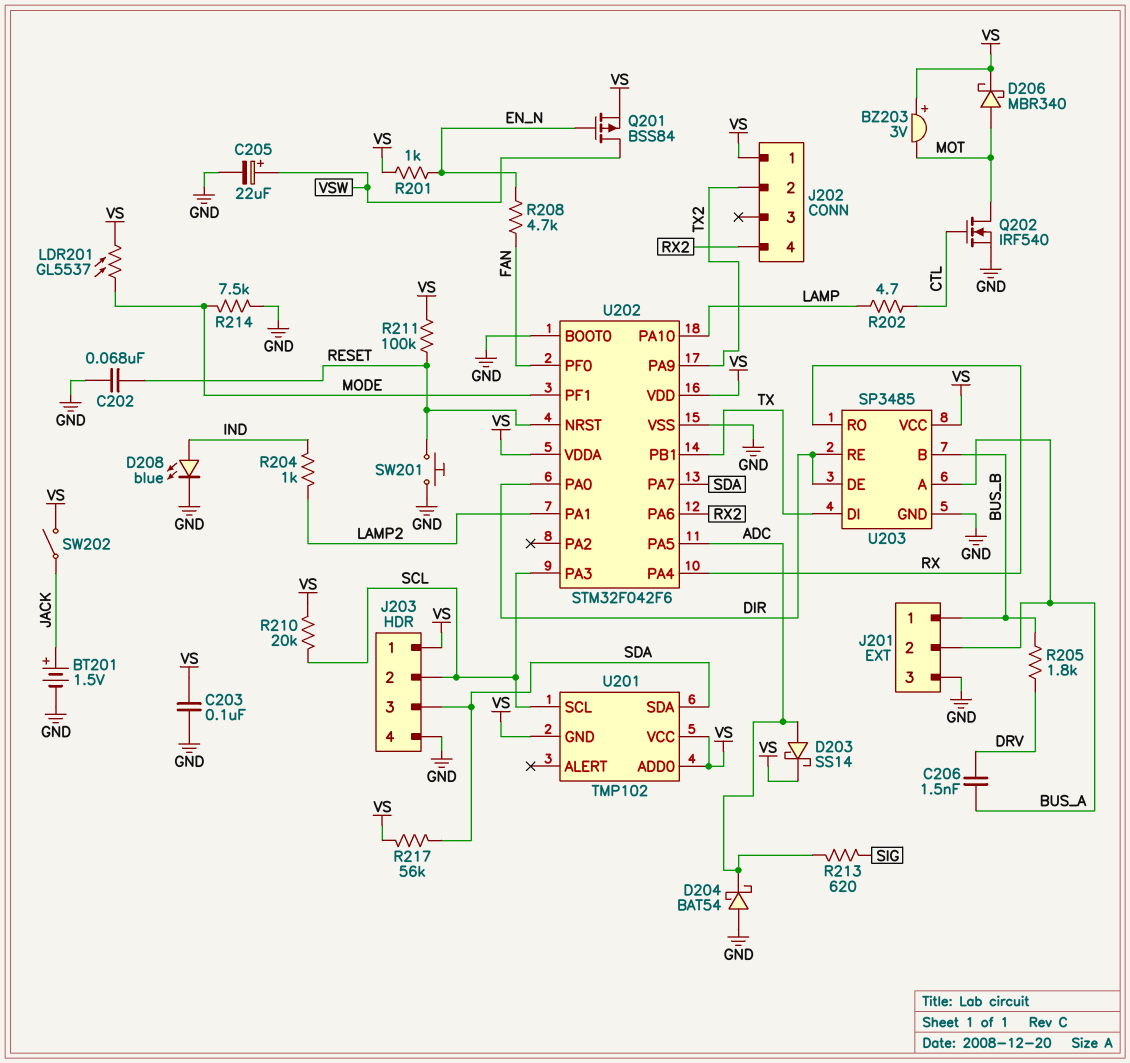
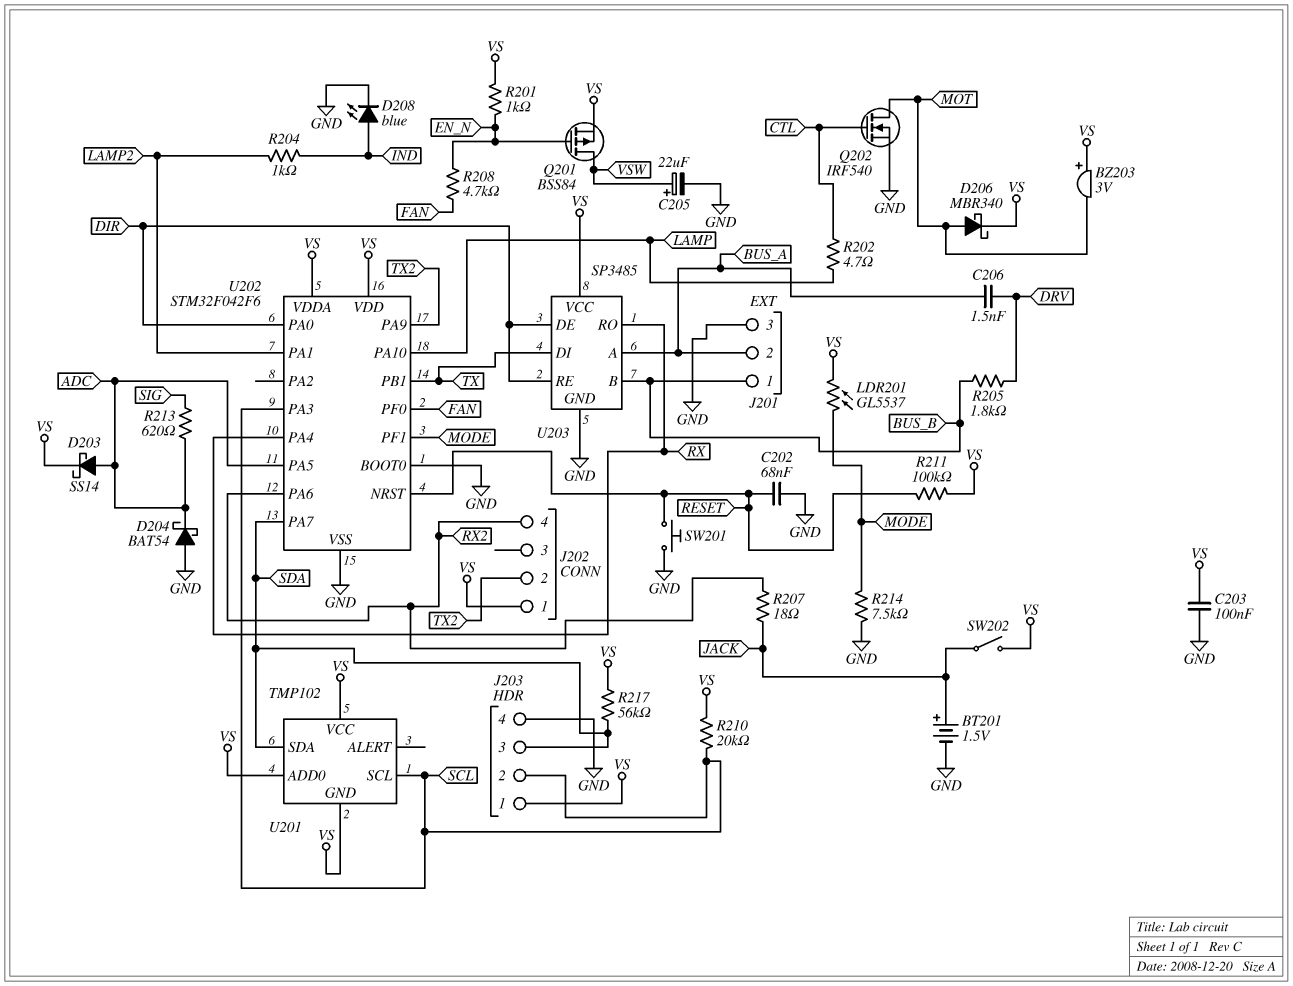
R207: none -> 18 (JACK, RX2)

